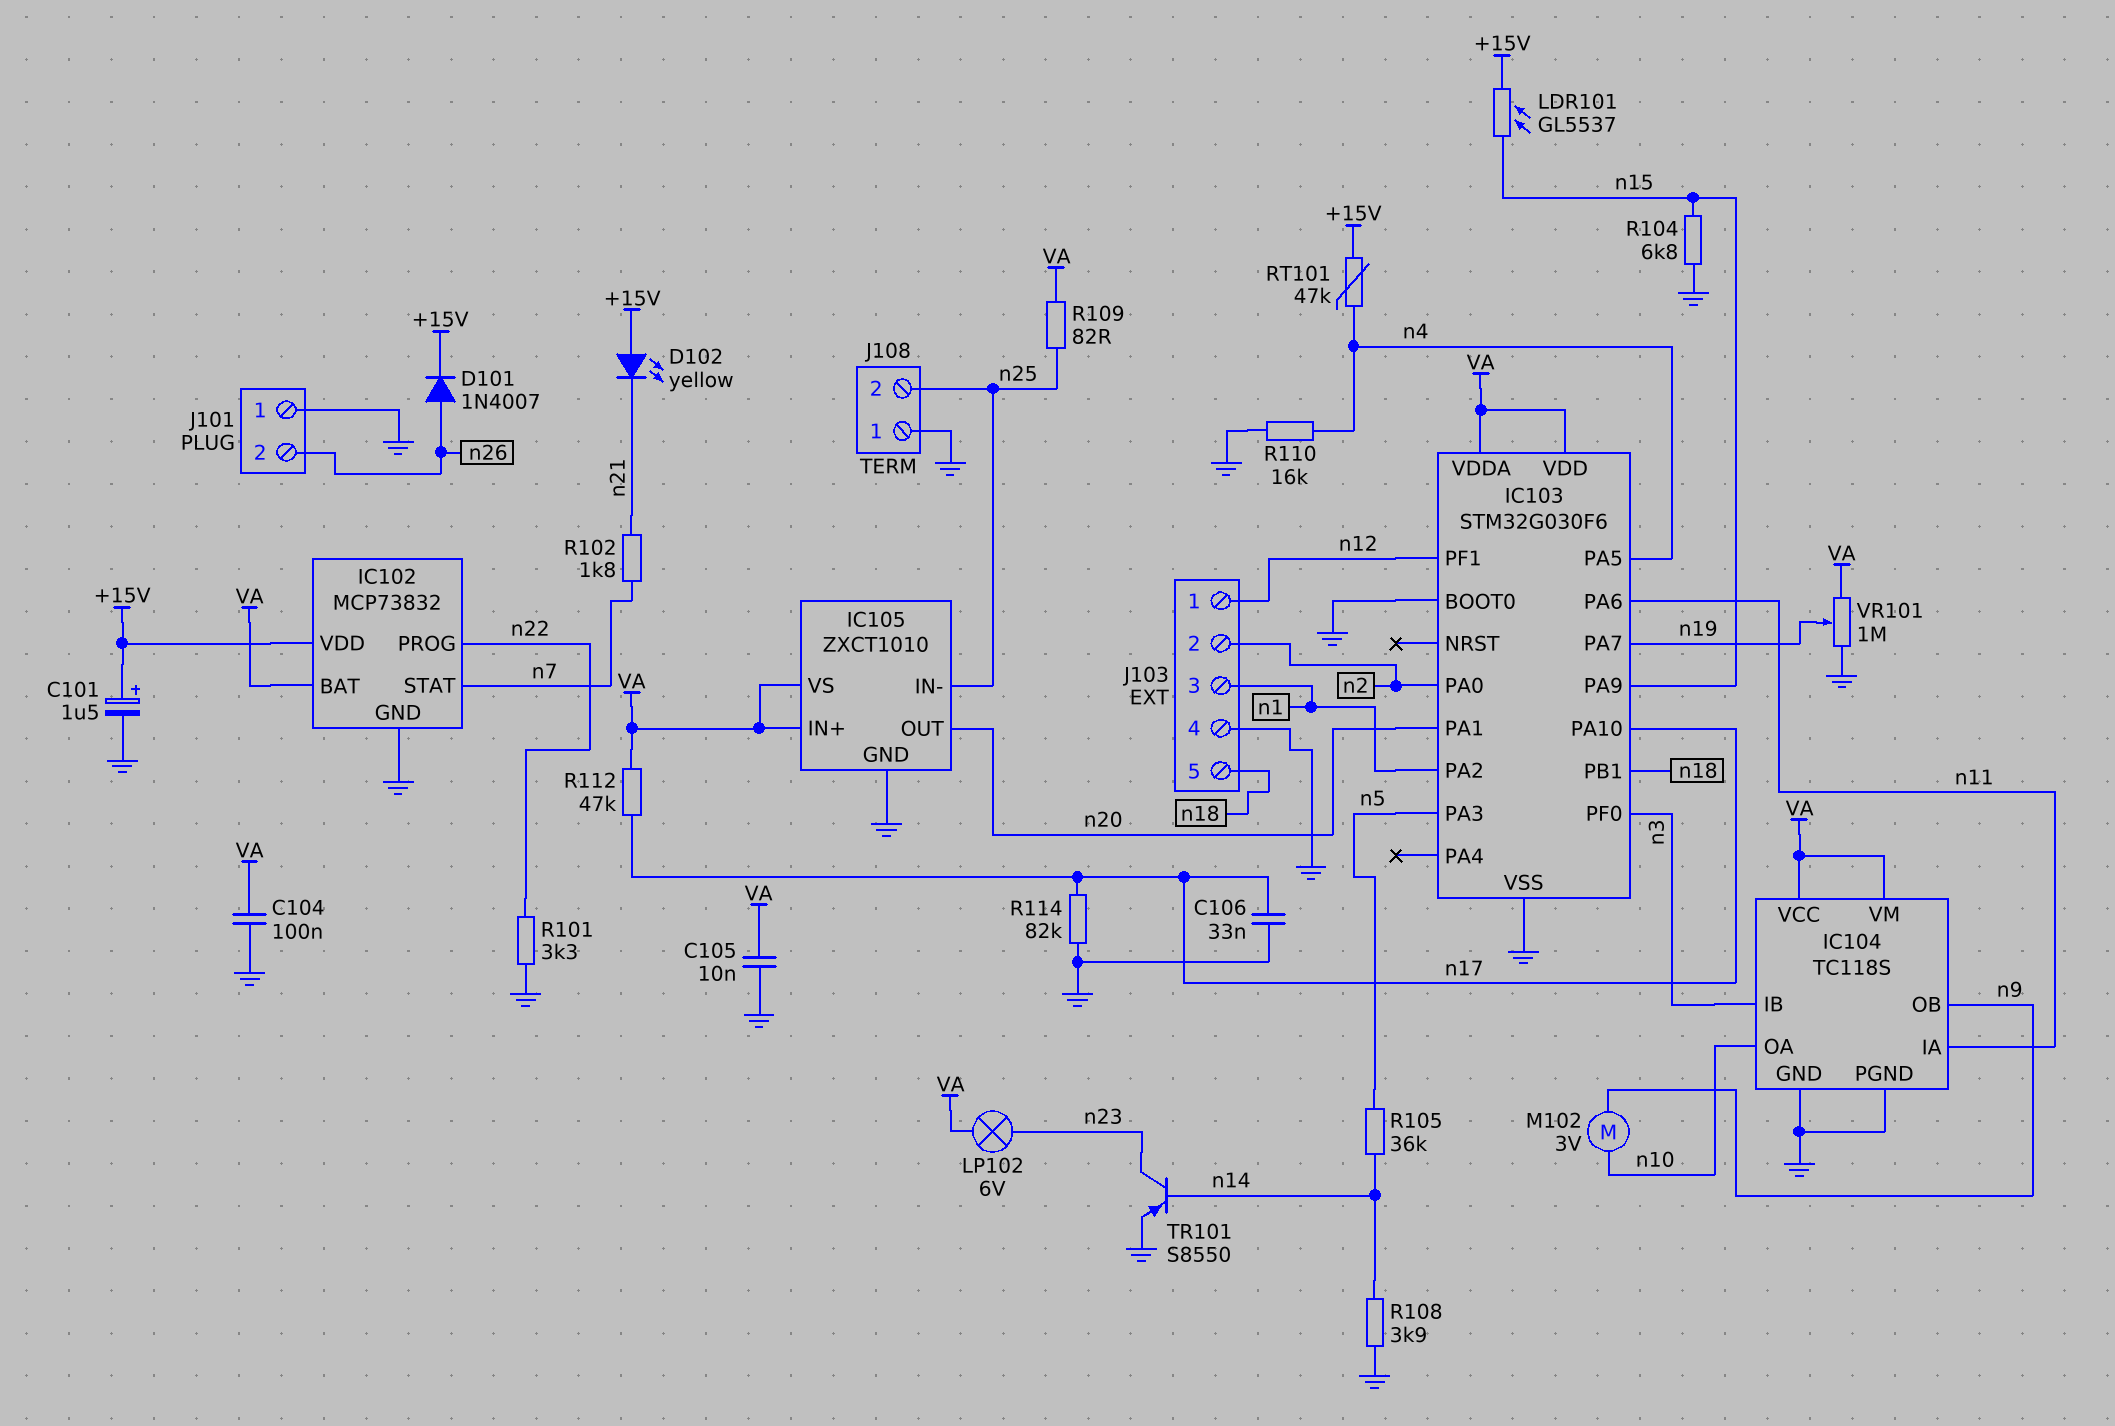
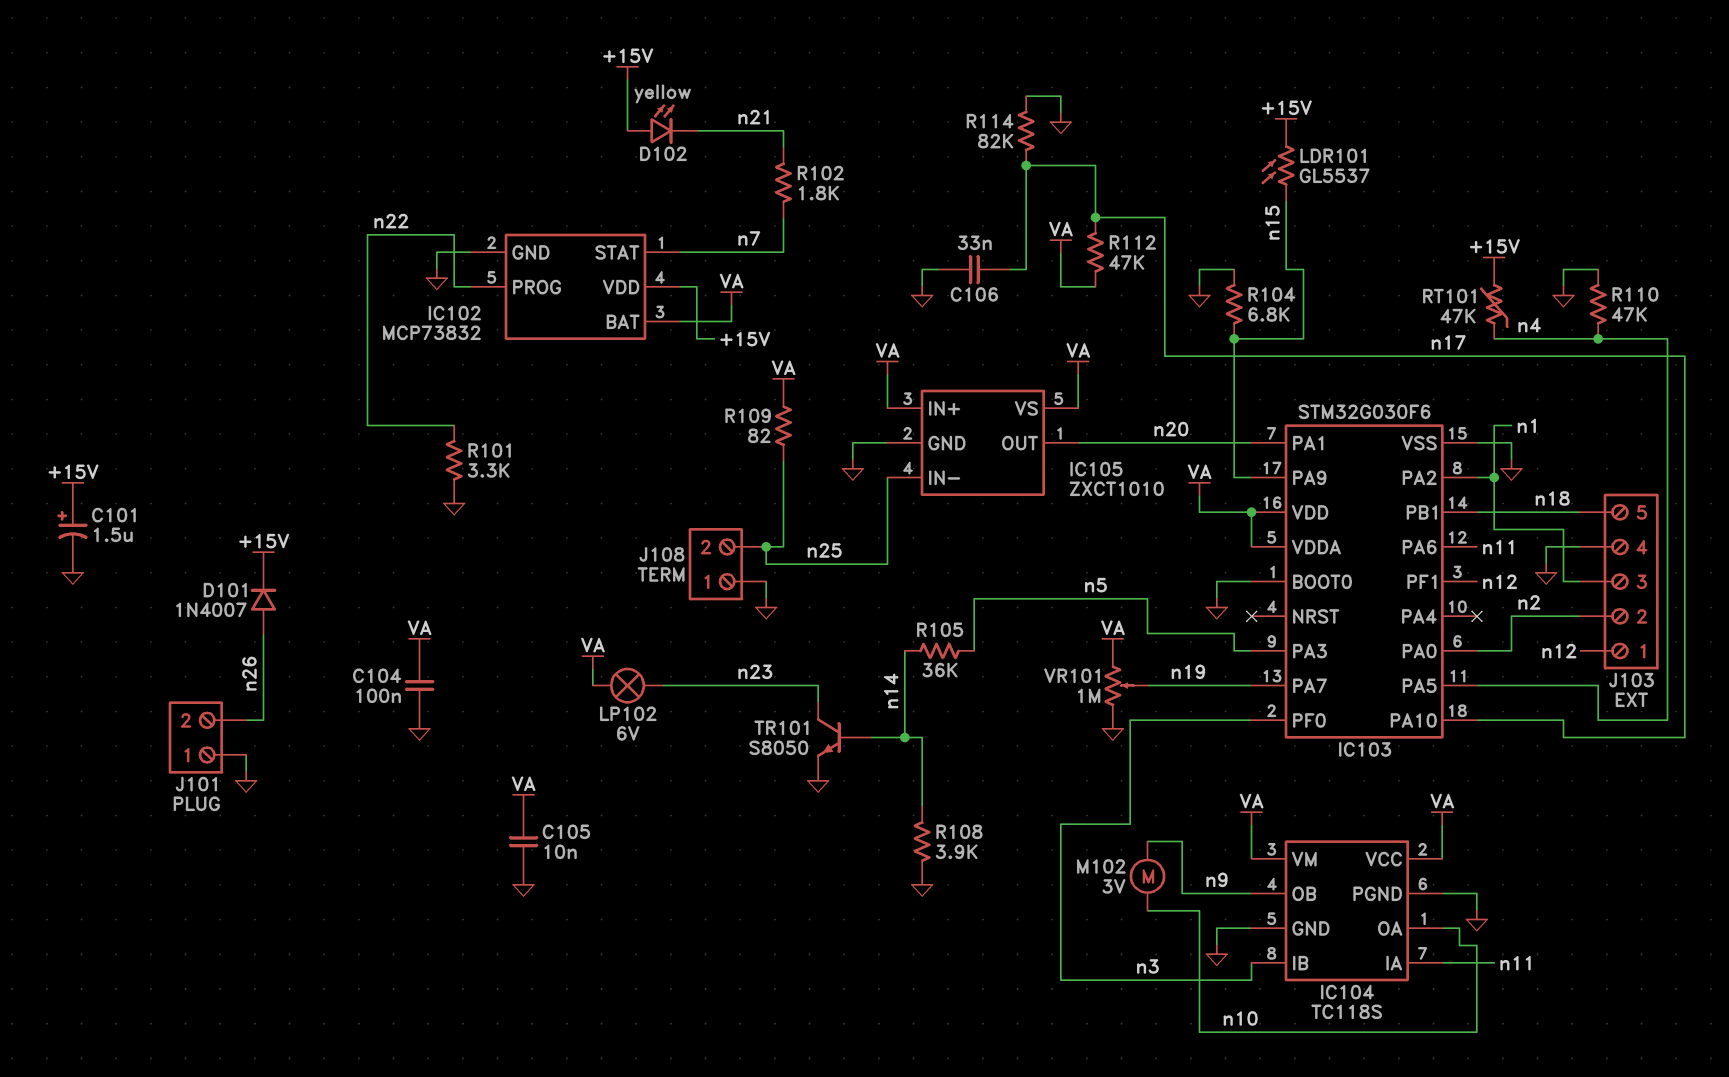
R110: 16k (GND, n4) -> 47k (GND, n4)
TR101: PNP S8550 (B n14, C n23, E GND) -> NPN S8050 (B n14, C n23, E GND)

